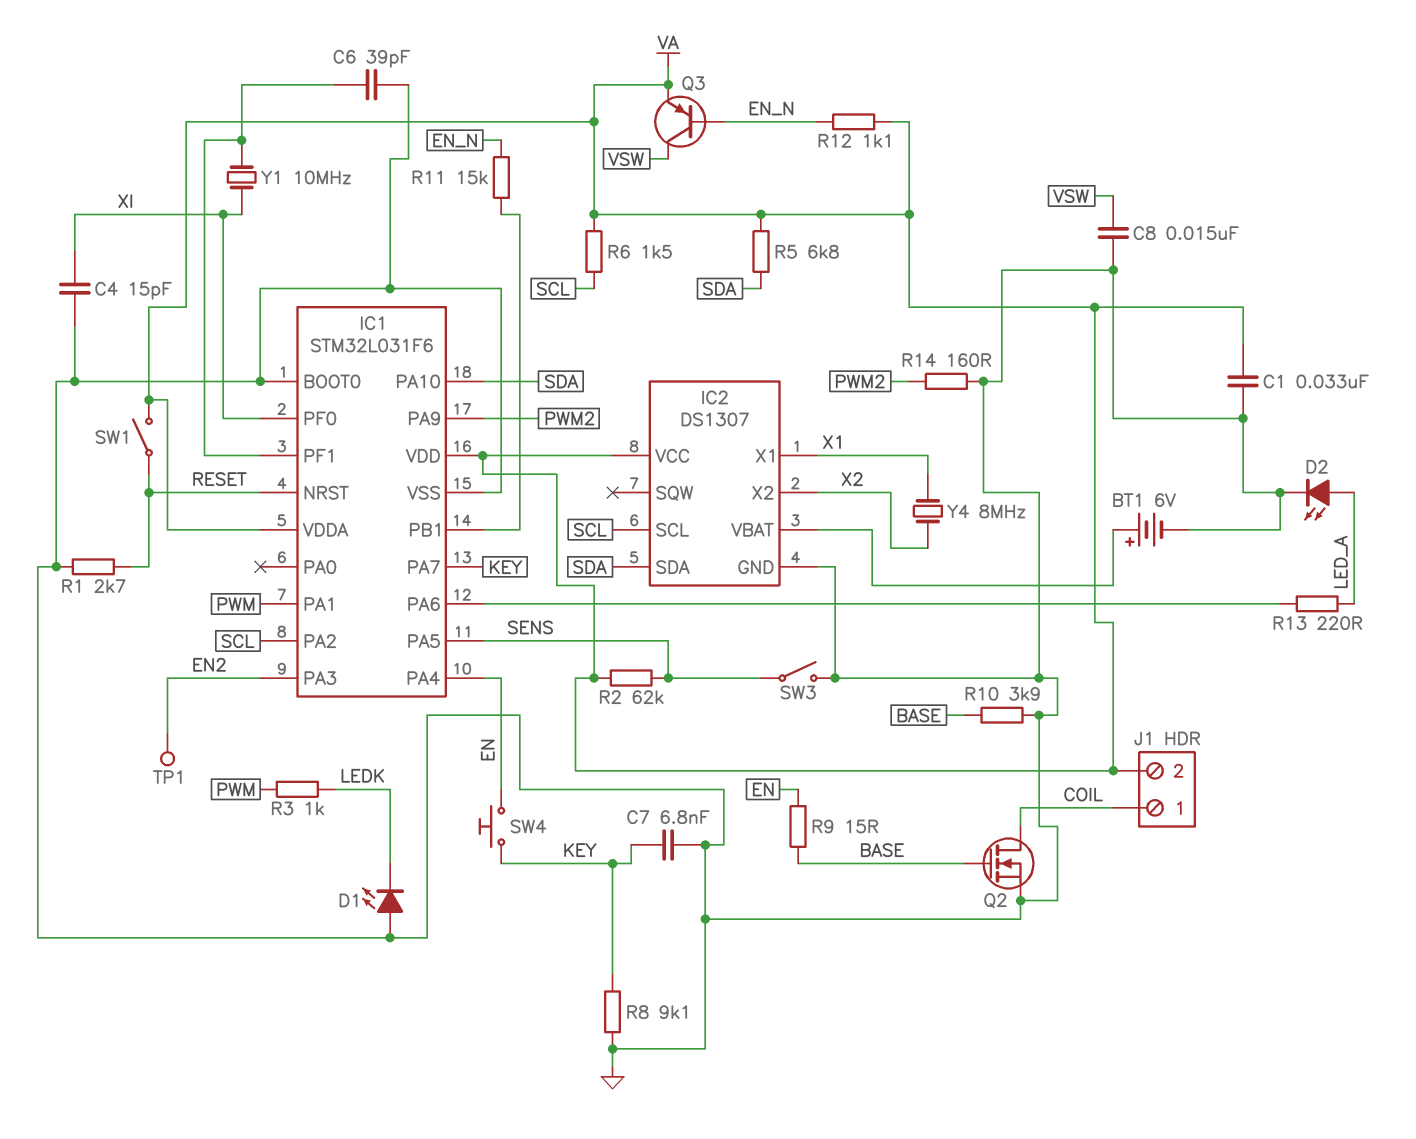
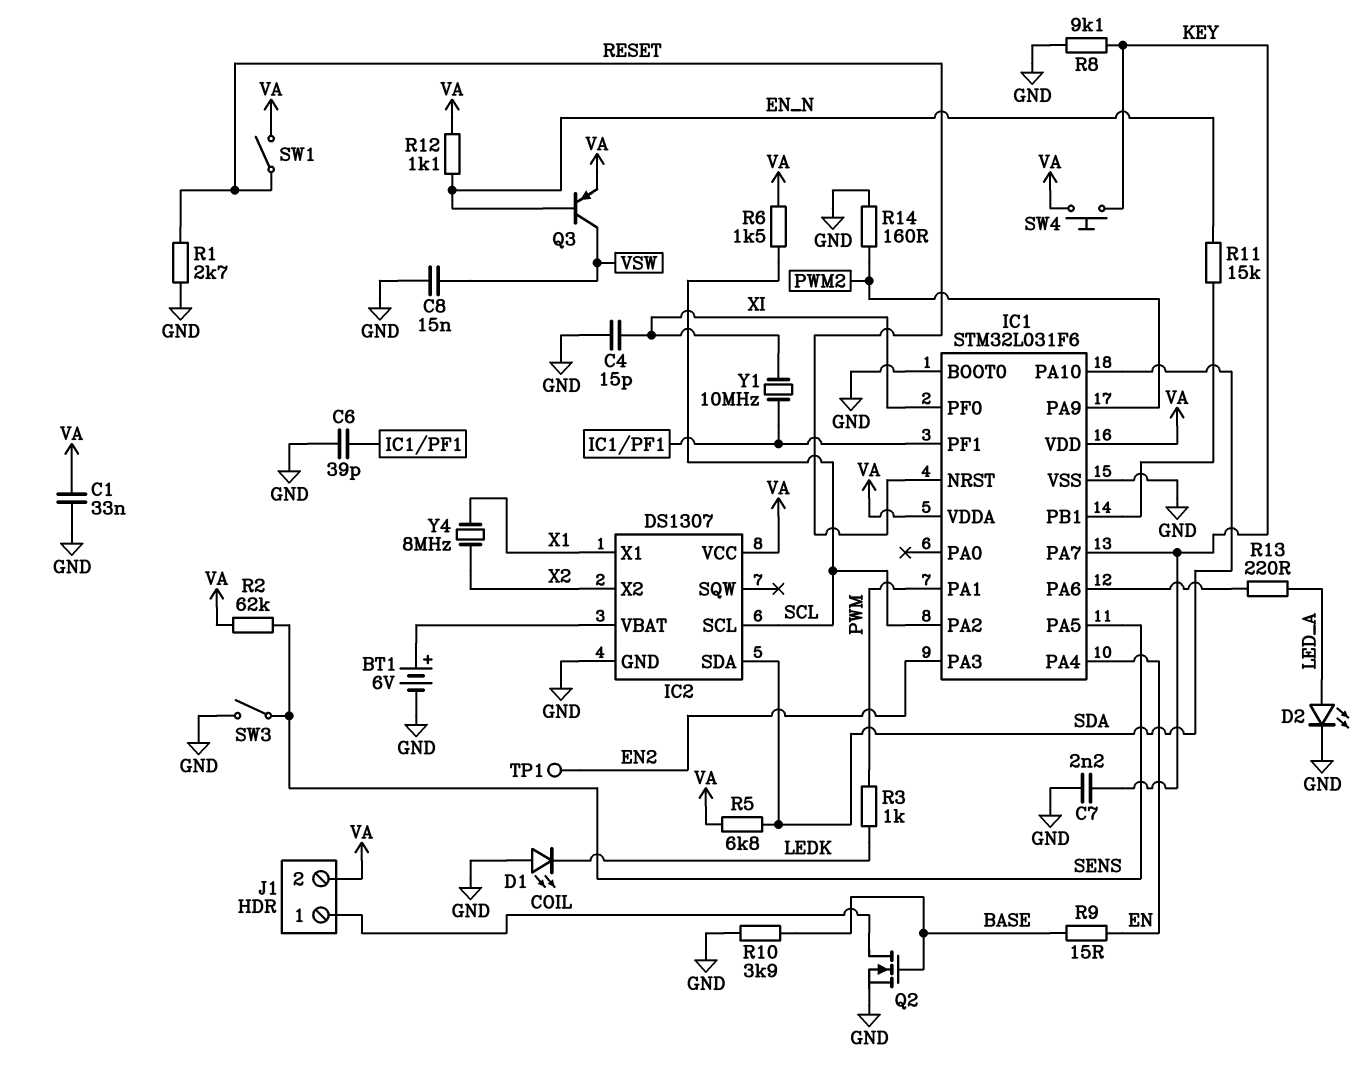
C7: 6.8nF (GND, KEY) -> 2.2nF (GND, KEY)
SW4: button (EN, KEY) -> button (KEY, VA)

